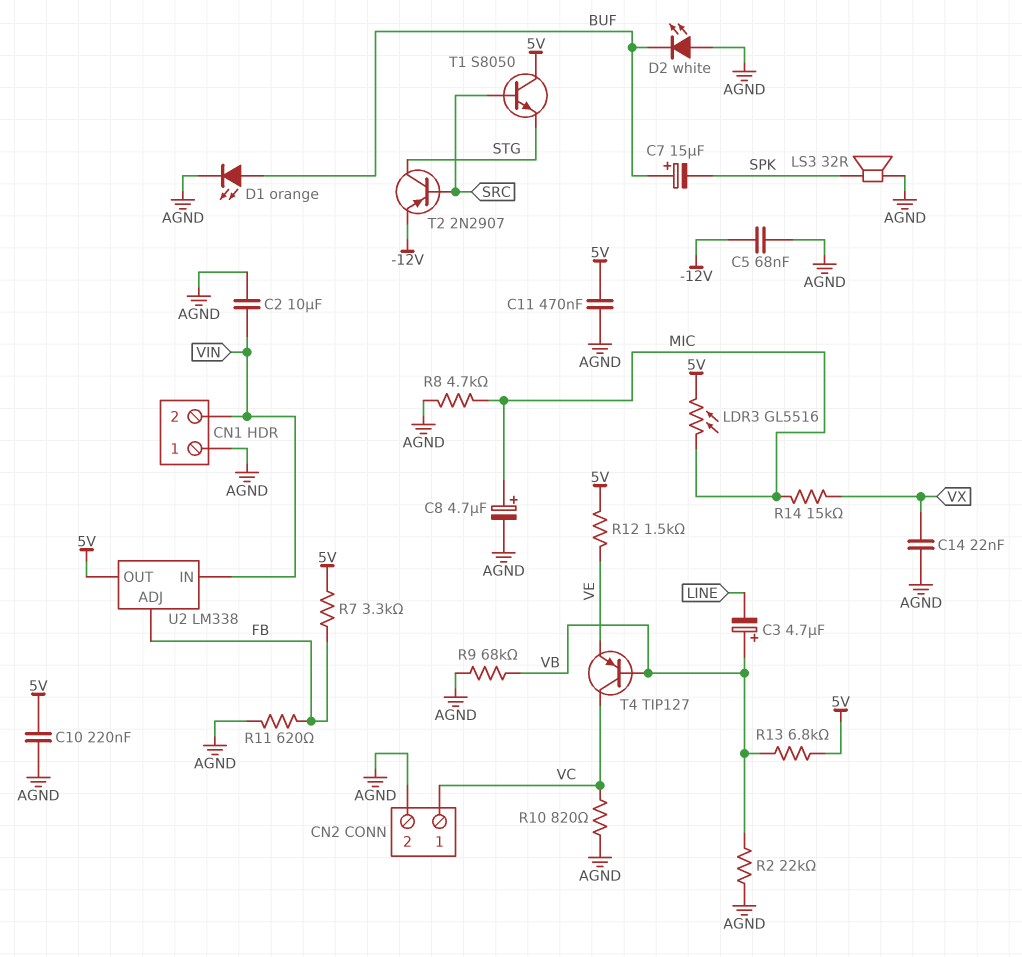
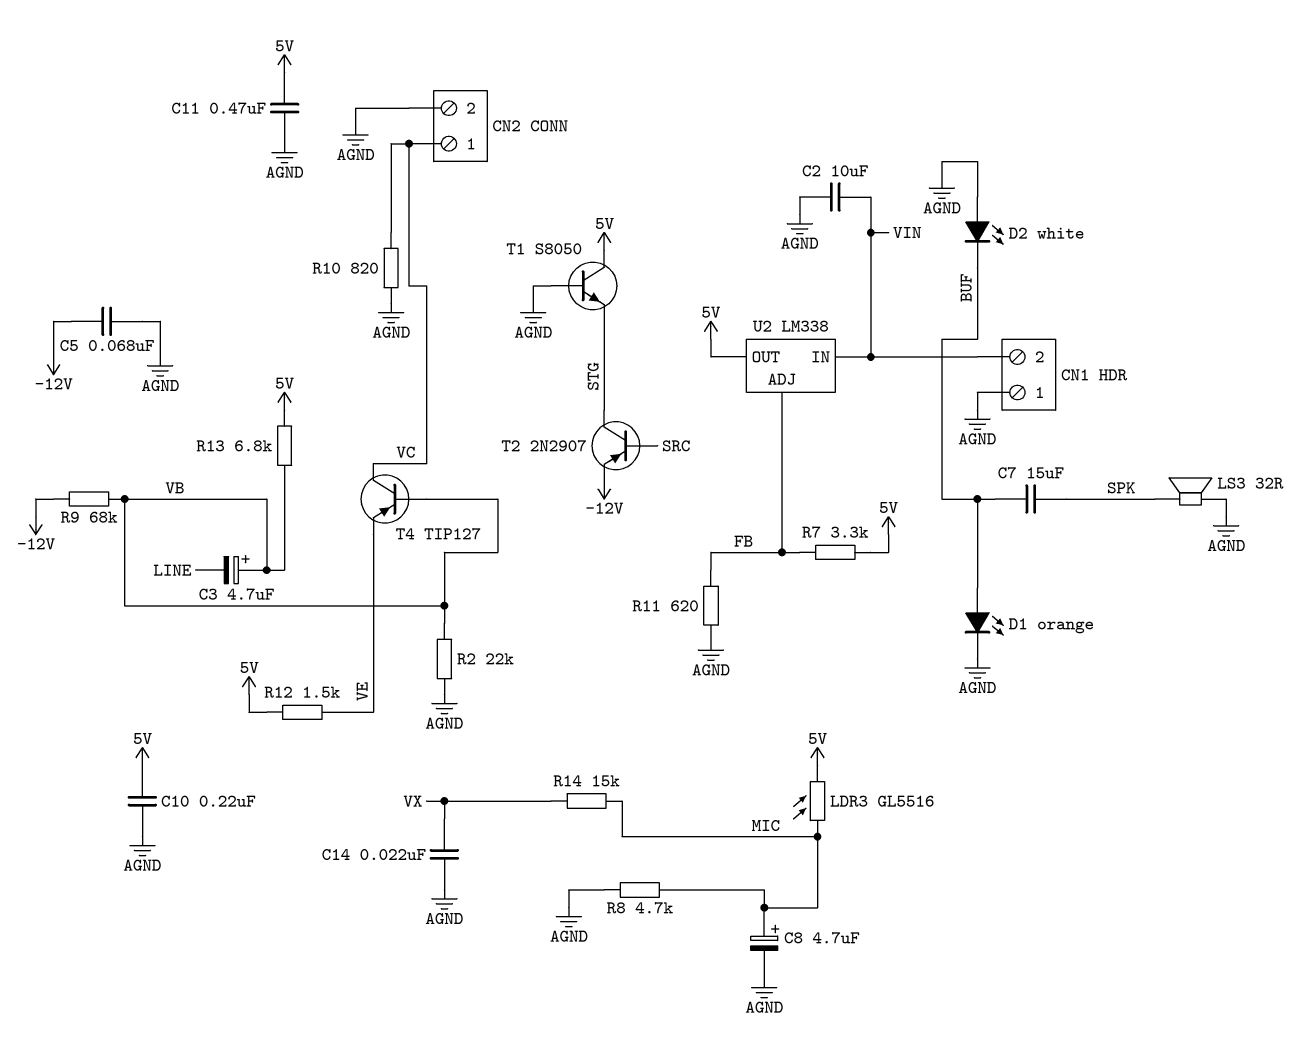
C7: 15uF (plus BUF, minus SPK) -> 15uF (BUF, SPK)
R9: 68k (AGND, VB) -> 68k (-12V, VB)
T1: NPN S8050 (B SRC, C 5V, E STG) -> NPN S8050 (B AGND, C 5V, E STG)

